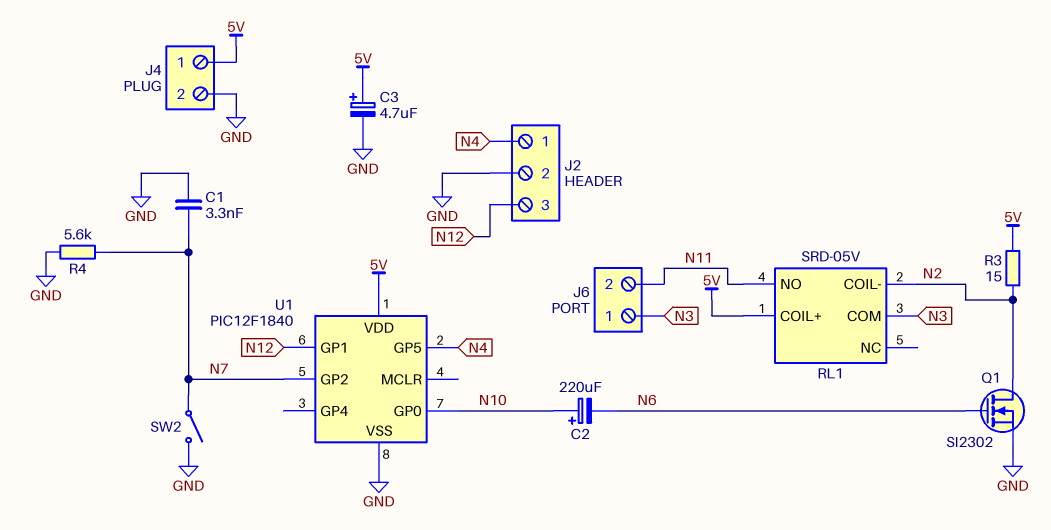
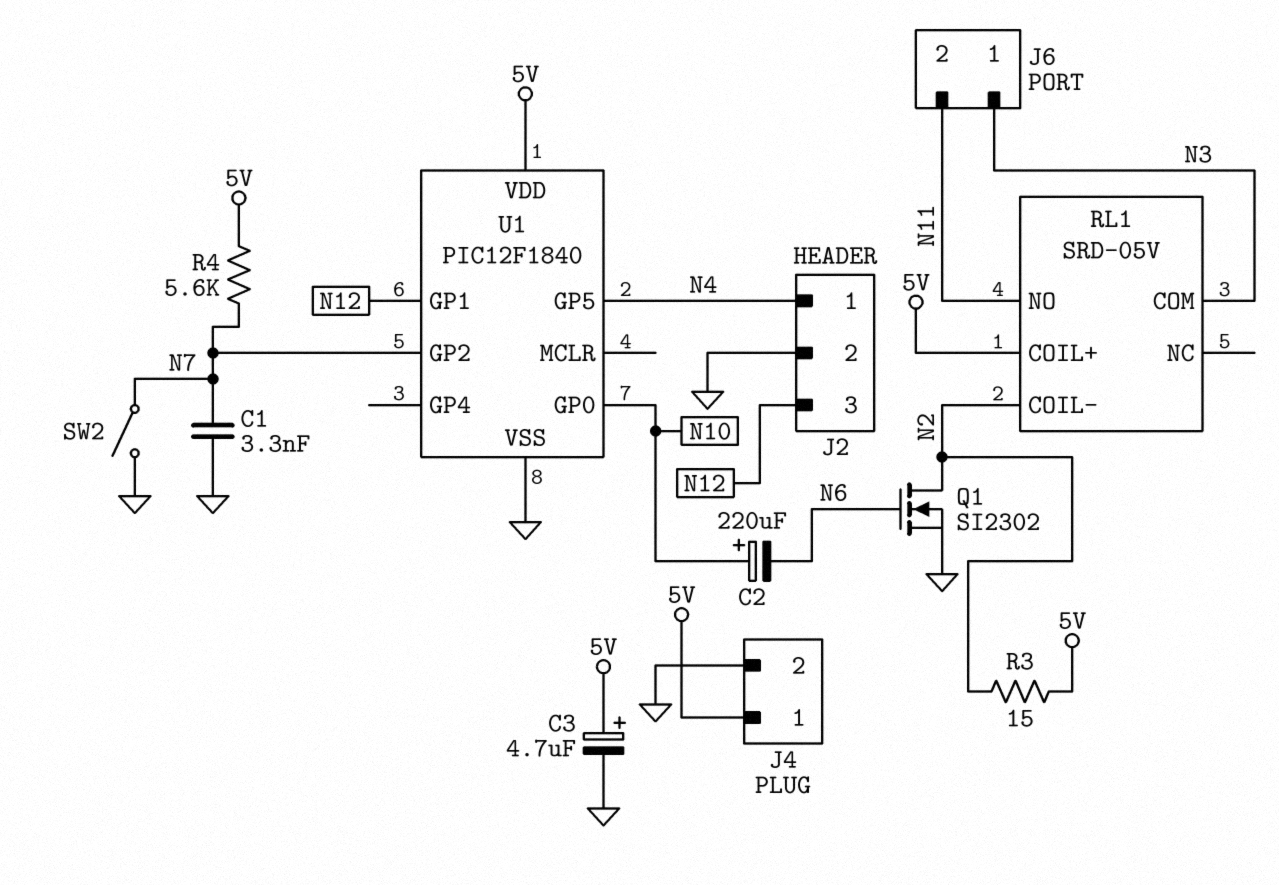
R4: 5.6k (GND, N7) -> 5.6k (5V, N7)

